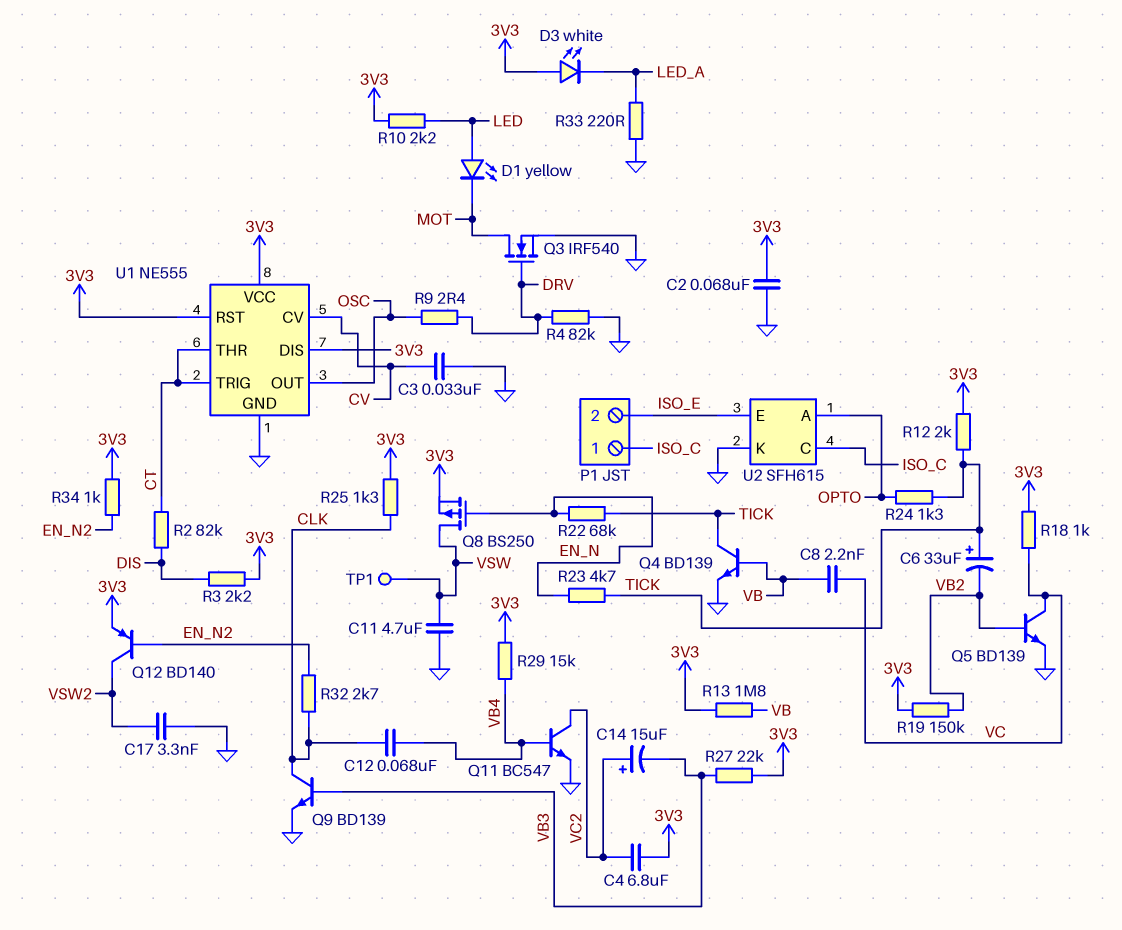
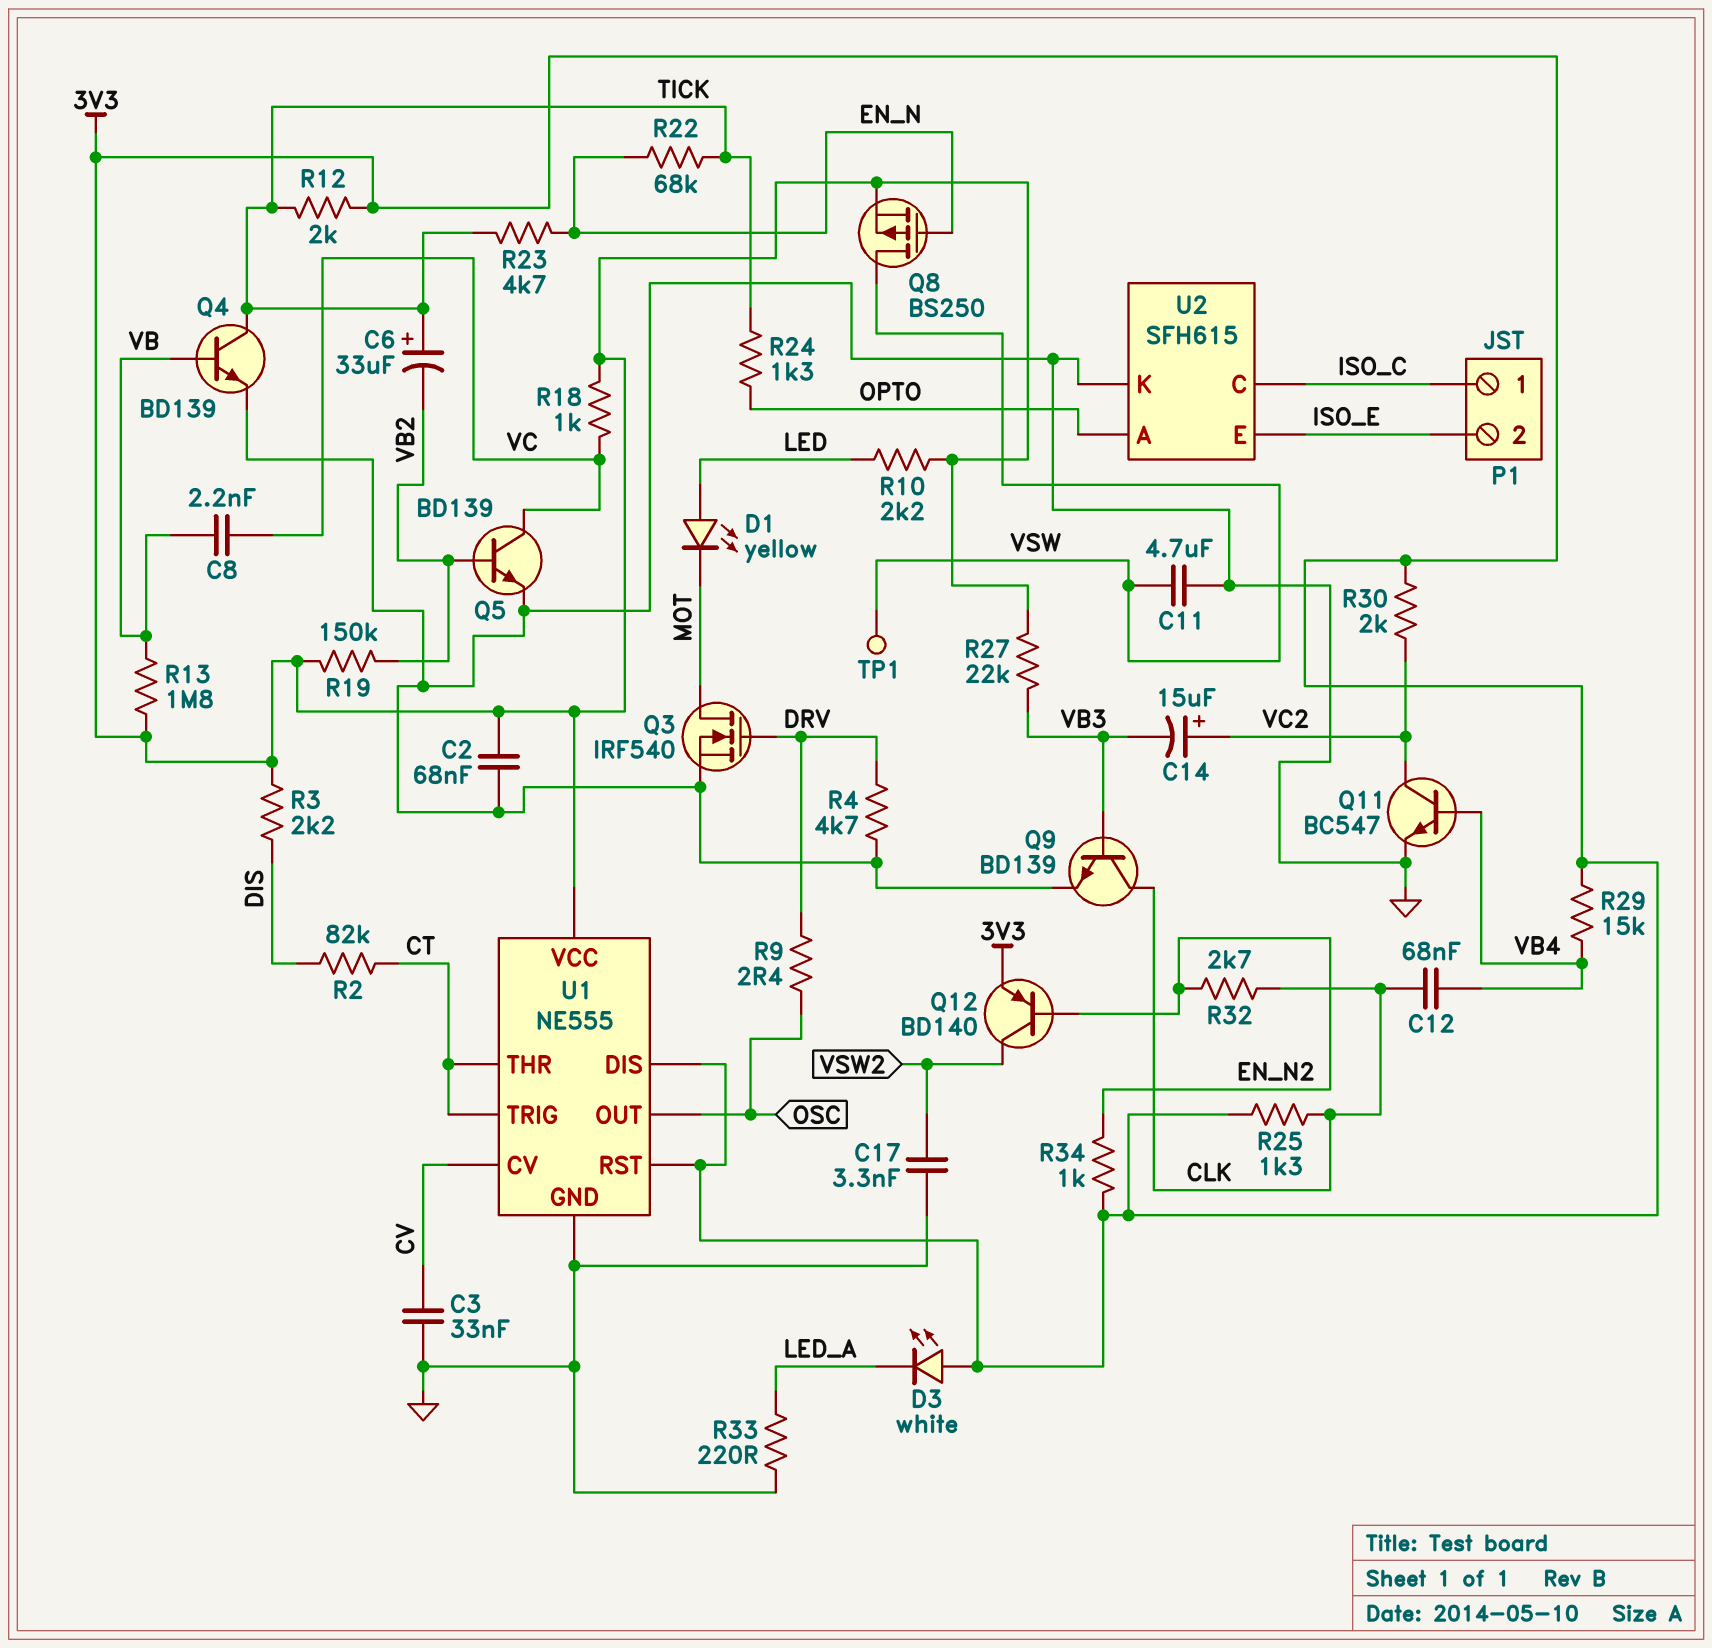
C4: 6.8uF (3V3, VC2) -> none
R4: 82k (DRV, GND) -> 4.7k (DRV, GND)
R30: none -> 2k (3V3, VC2)

